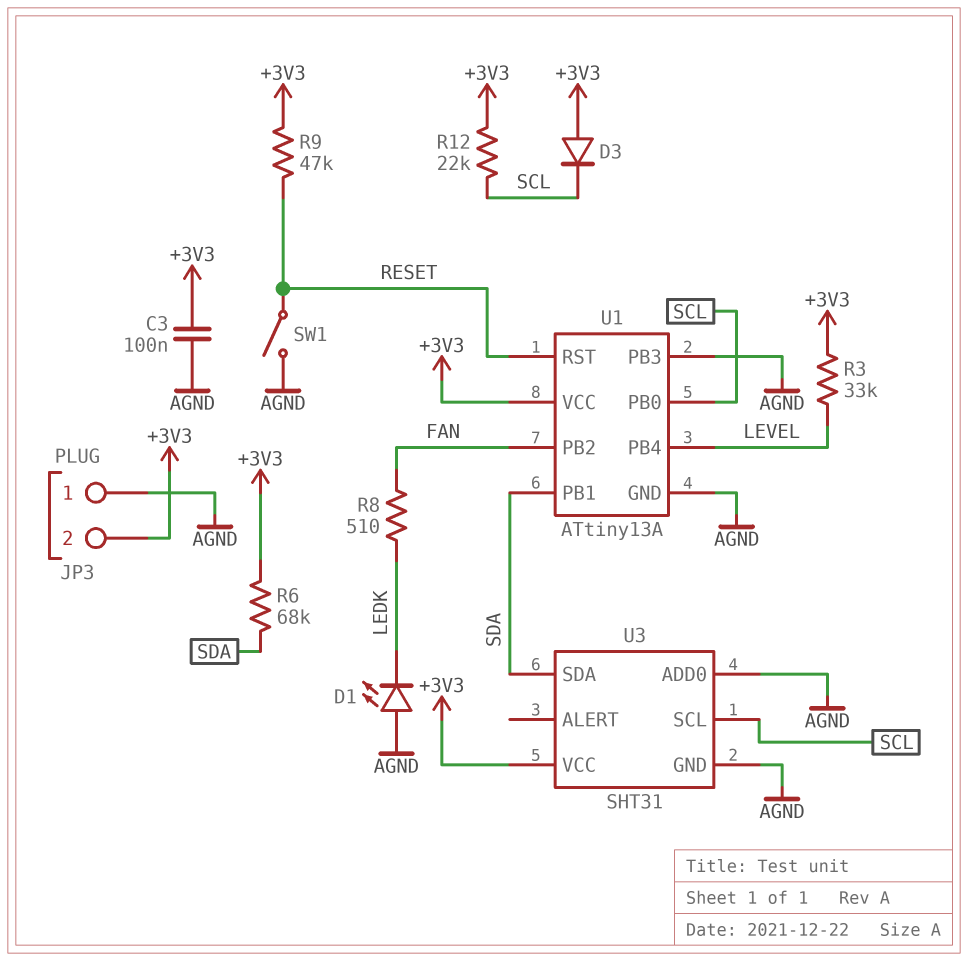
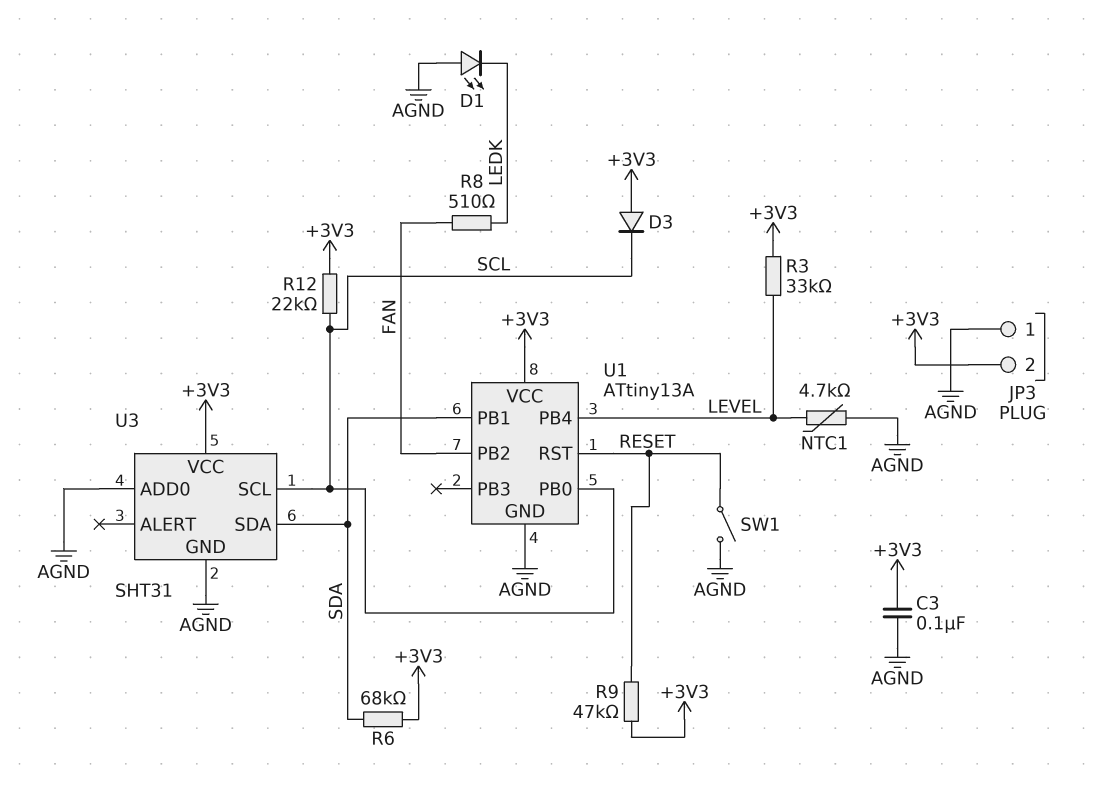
NTC1: none -> 4.7k (AGND, LEVEL)
U1 pin PB3: AGND -> none

